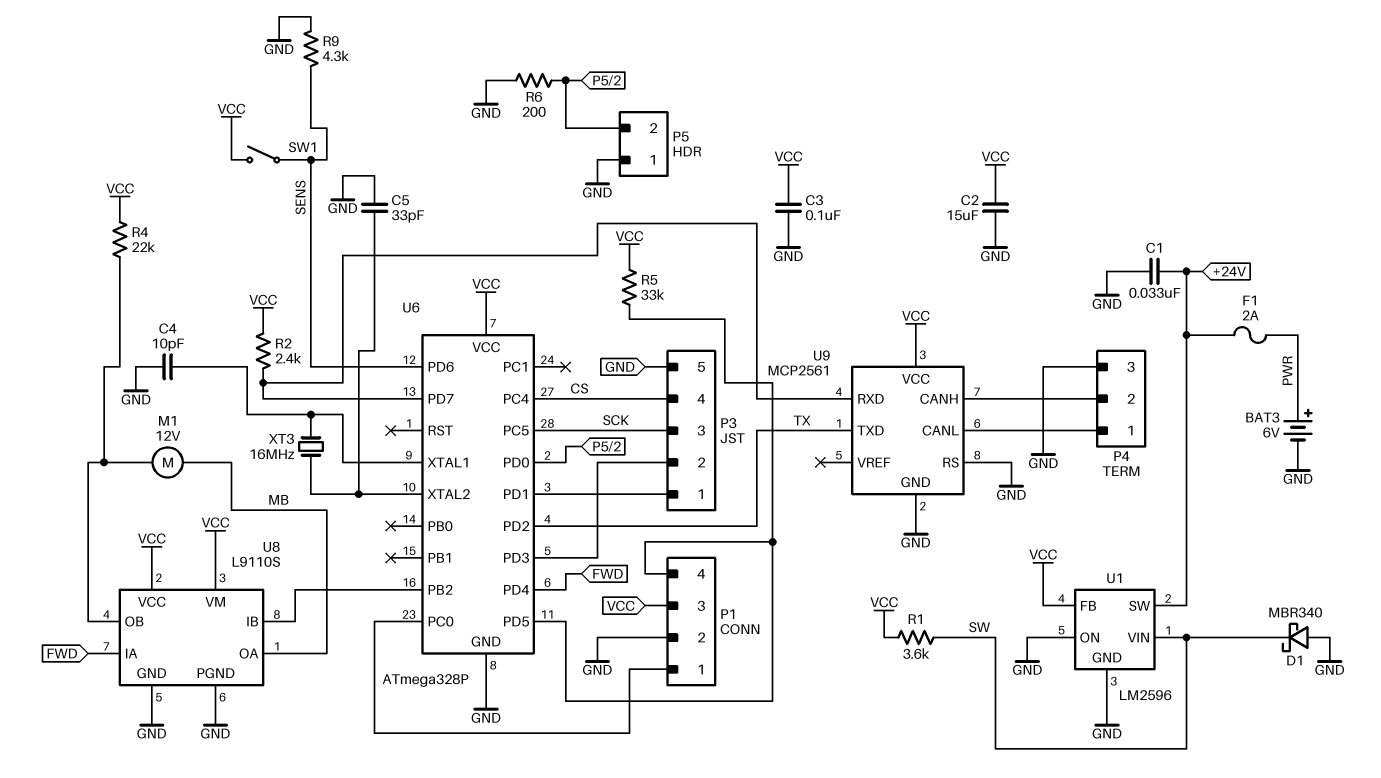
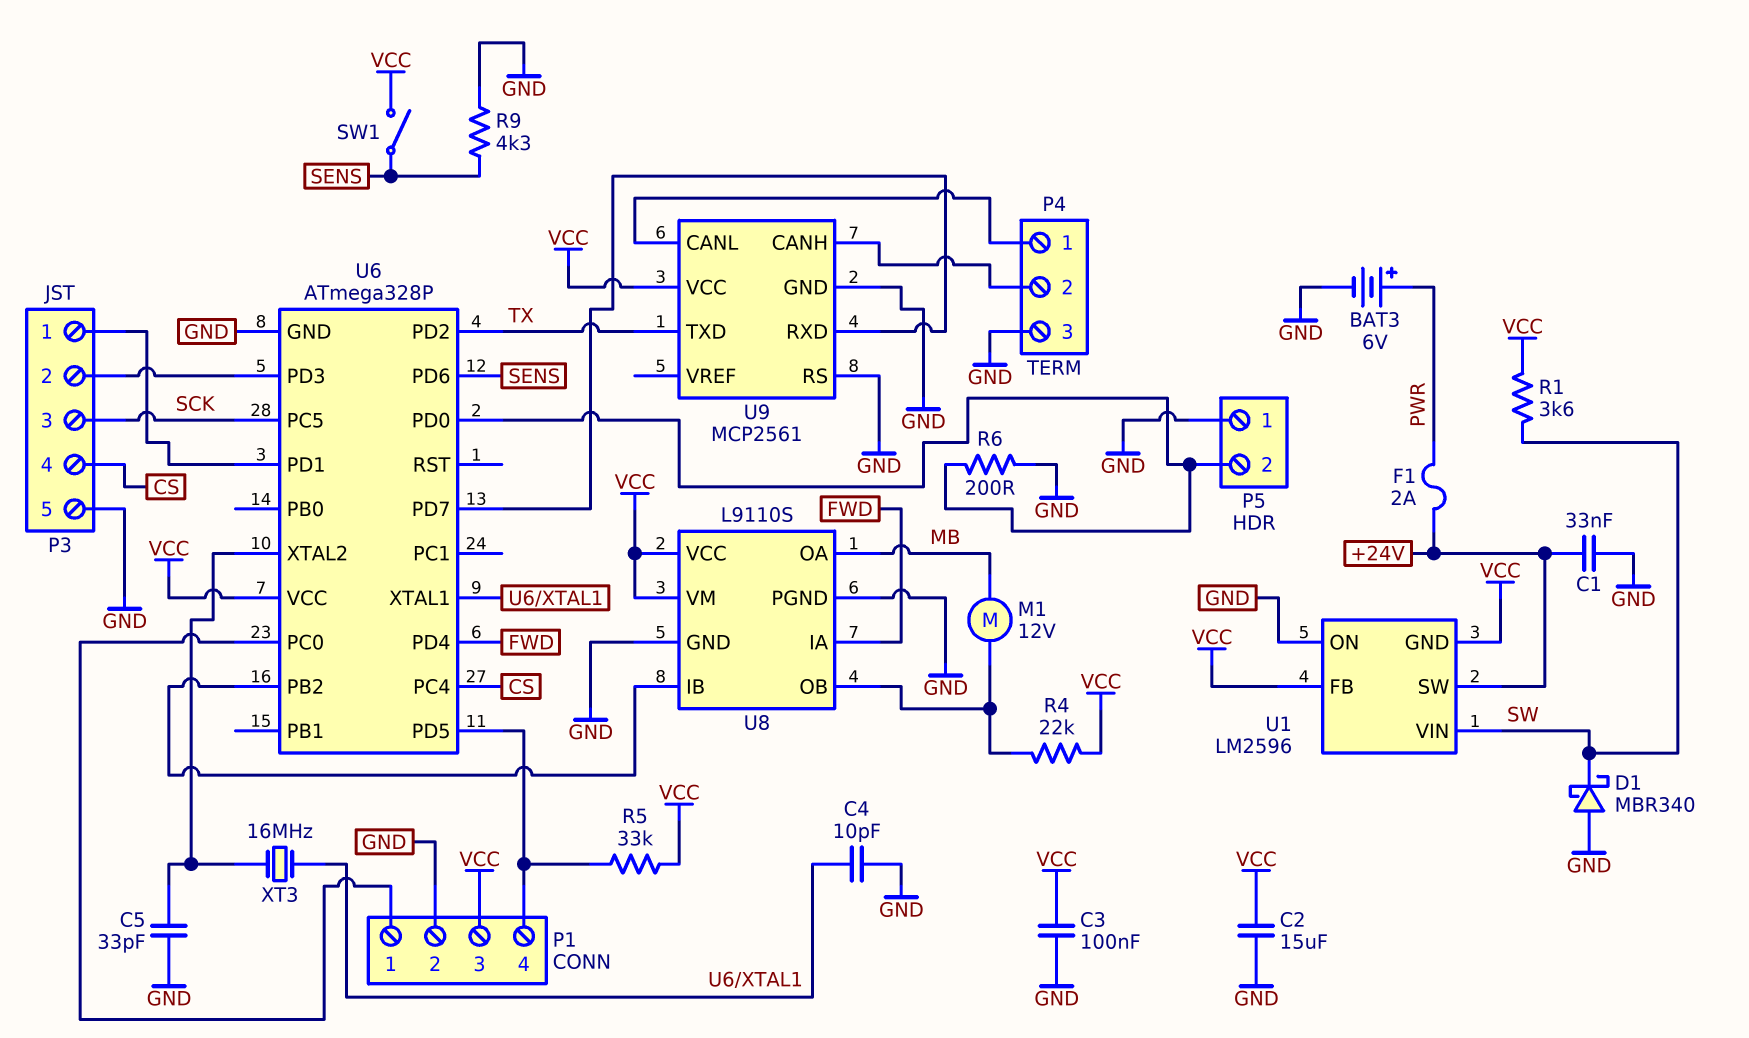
R2: 2.4k (U6/PD7, VCC) -> none
U1 pin GND: GND -> VCC

